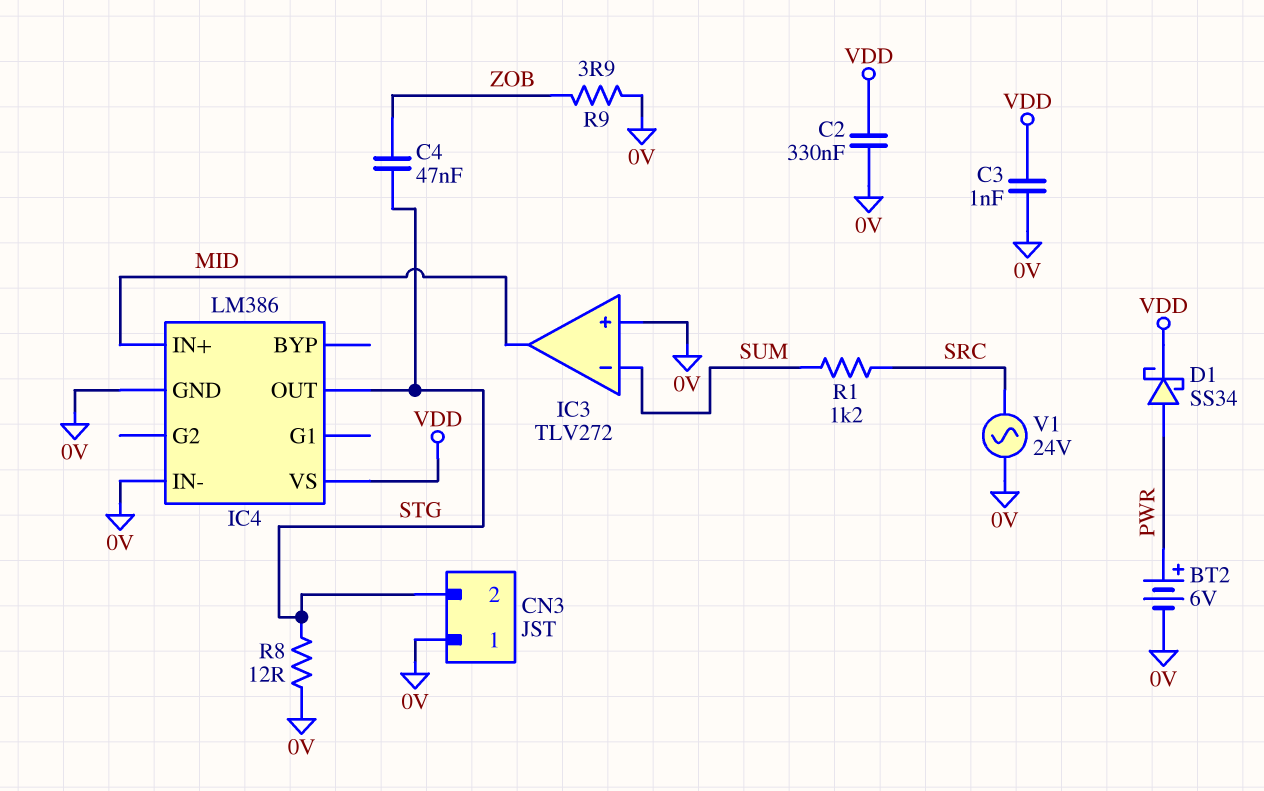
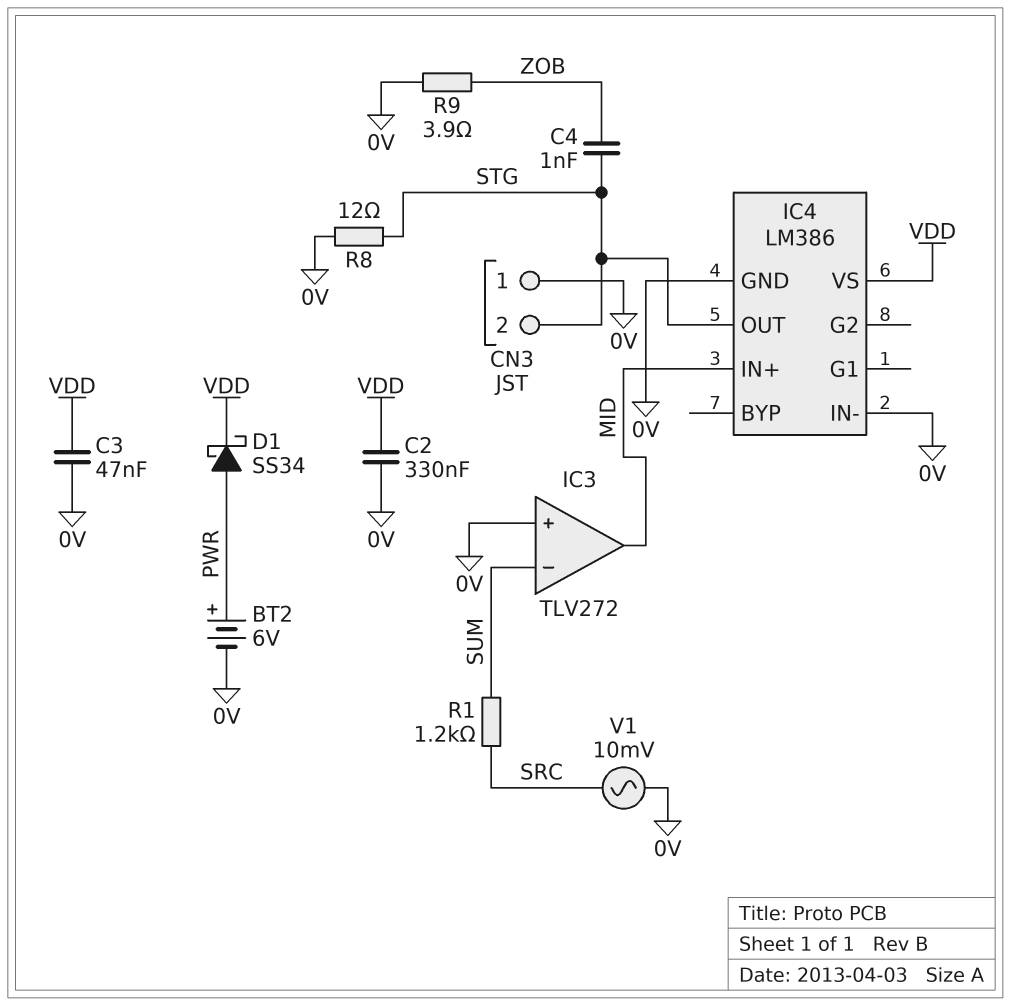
C3: 1nF (0V, VDD) -> 47nF (0V, VDD)
C4: 47nF (STG, ZOB) -> 1nF (STG, ZOB)
V1: AC 24V (0V, SRC) -> AC 10mV (0V, SRC)

